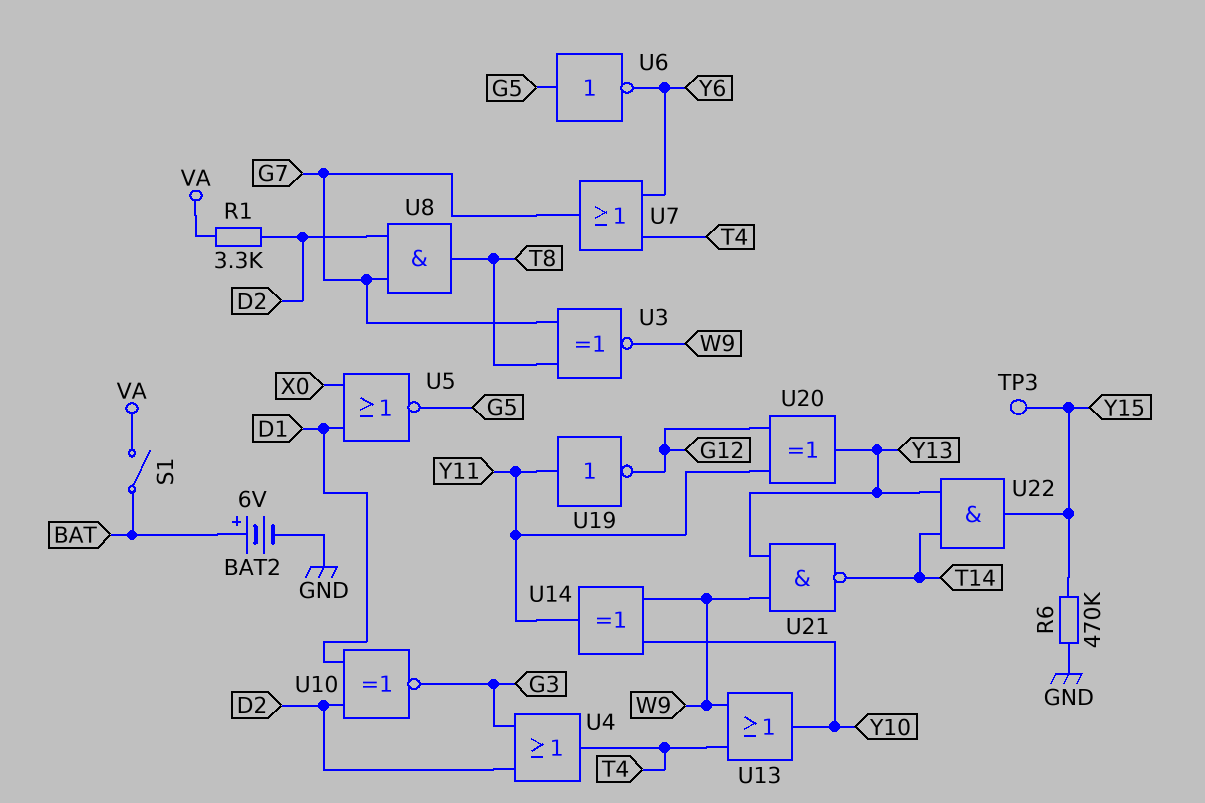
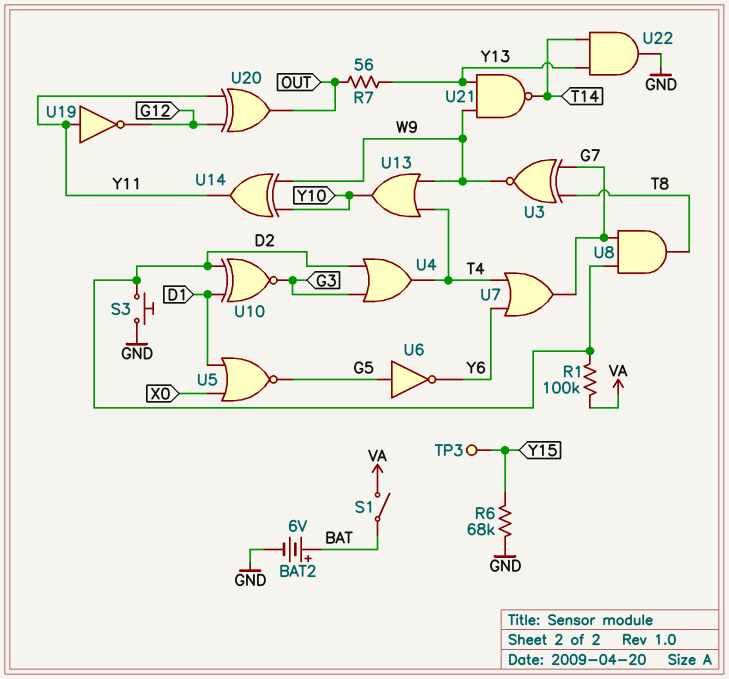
R1: 3.3k (D2, VA) -> 100k (D2, VA)
R6: 470k (GND, Y15) -> 68k (GND, Y15)
R7: none -> 56 (OUT, Y13)
S3: none -> button (D2, GND)
U20: XOR (in G12, in Y11, out Y13) -> XOR (in G12, in Y11, out OUT)
U22: AND (in T14, in Y13, out Y15) -> AND (in T14, in Y13, out GND)

